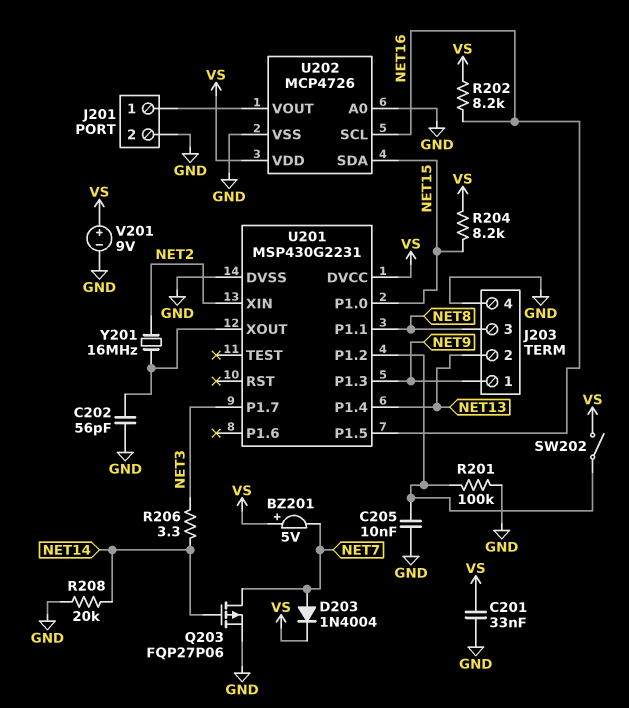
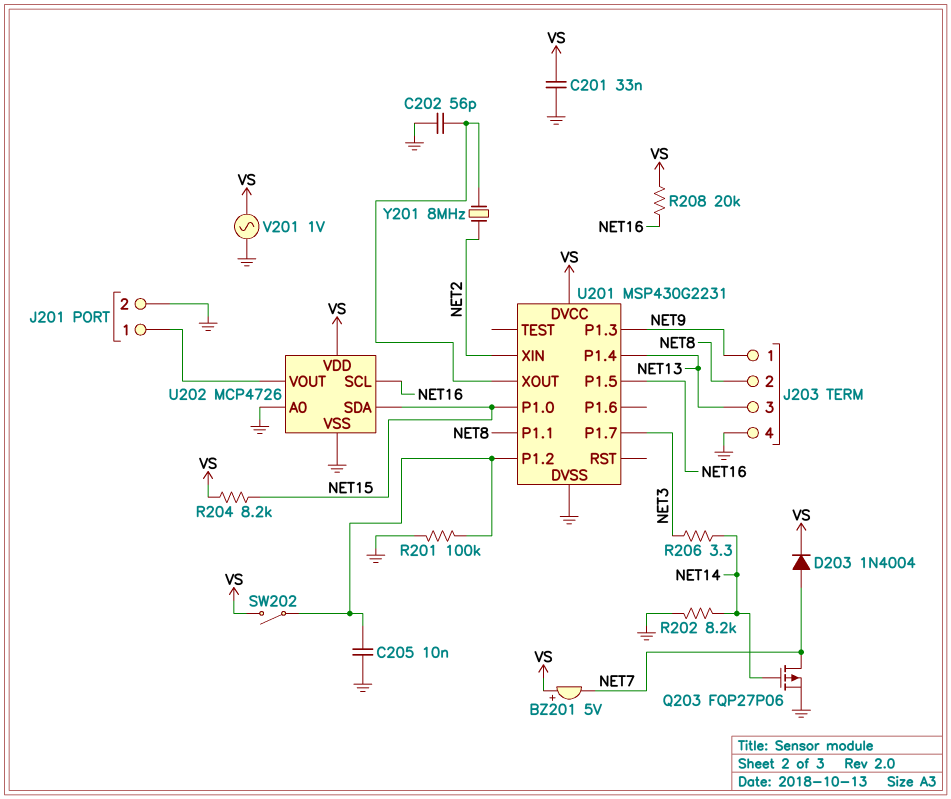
J203 pin 2: NET13 -> NET8
J203 pin 3: NET8 -> NET13
R202: 8.2k (NET16, VS) -> 8.2k (GND, NET14)
R208: 20k (GND, NET14) -> 20k (NET16, VS)
V201: 9V (plus VS, minus GND) -> AC 1V (GND, VS)
Y201: 16MHz (NET2, U201/XOUT) -> 8MHz (NET2, U201/XOUT)

